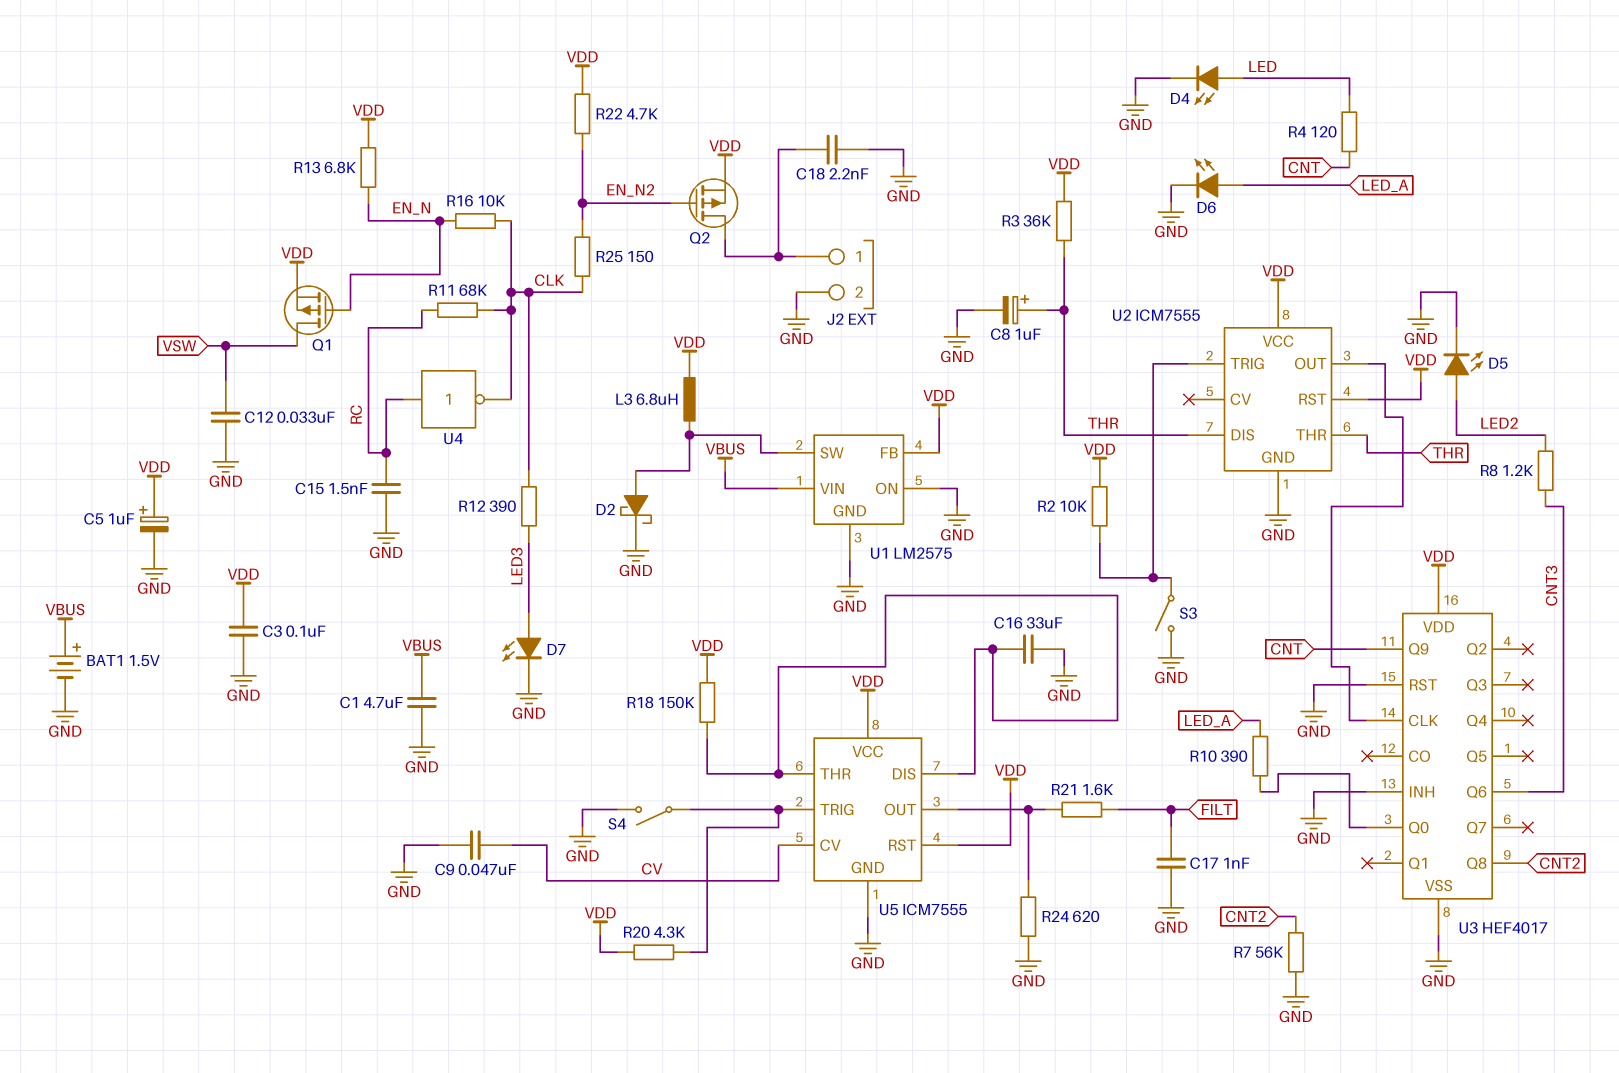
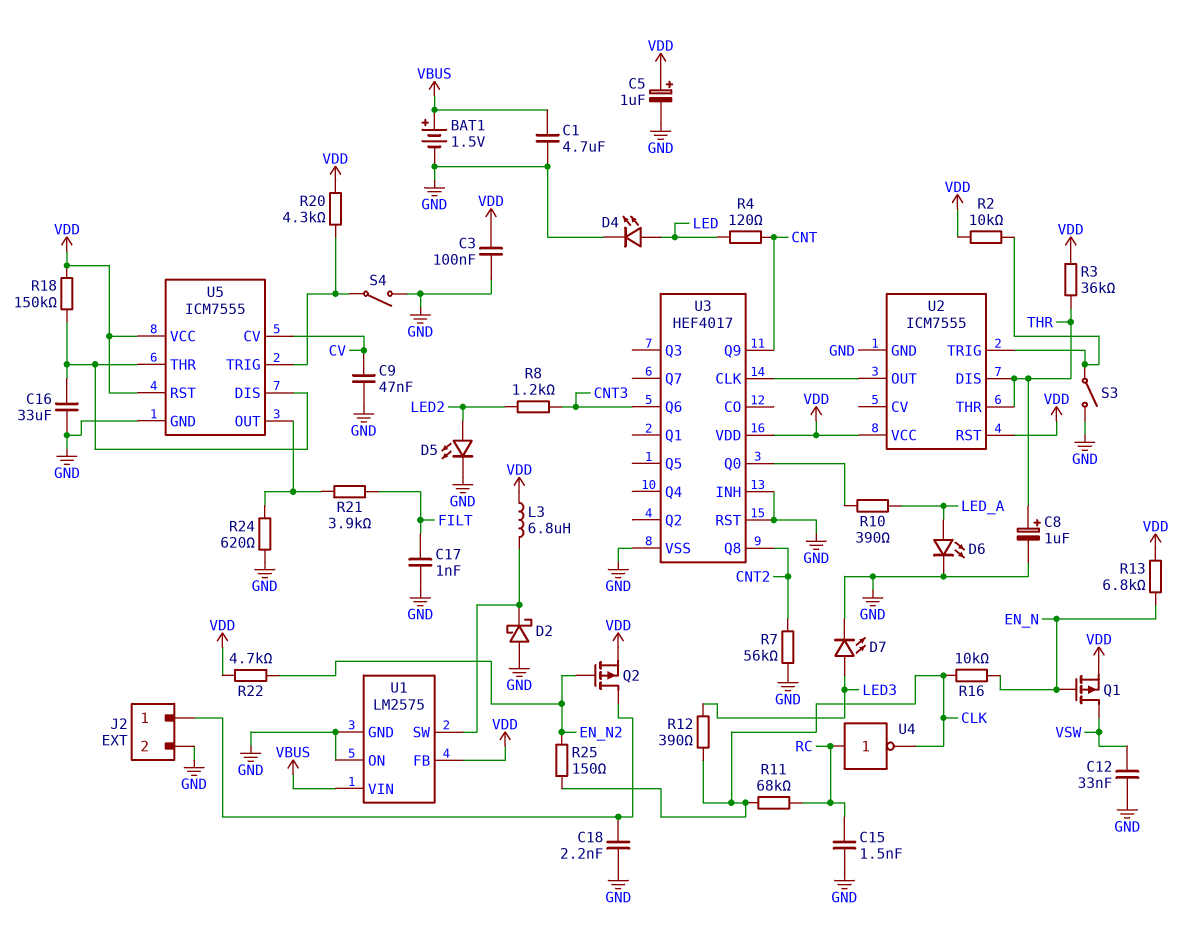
D2: schottky (A U1/SW, K GND) -> schottky (A GND, K U1/SW)
R21: 1.6k (FILT, U5/OUT) -> 3.9k (FILT, U5/OUT)

